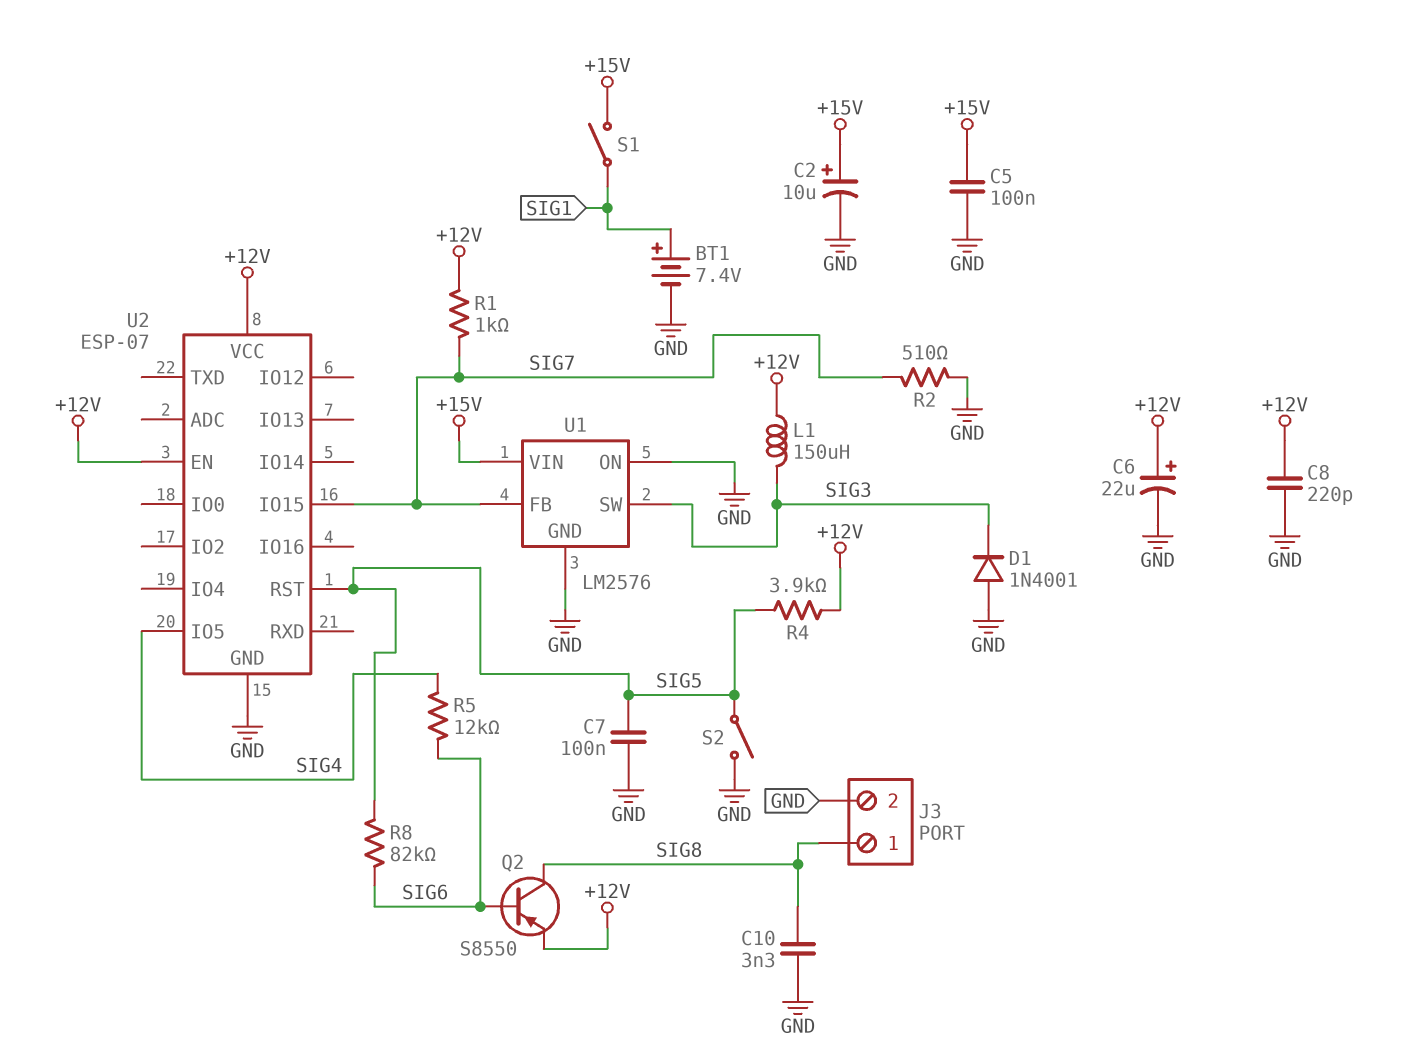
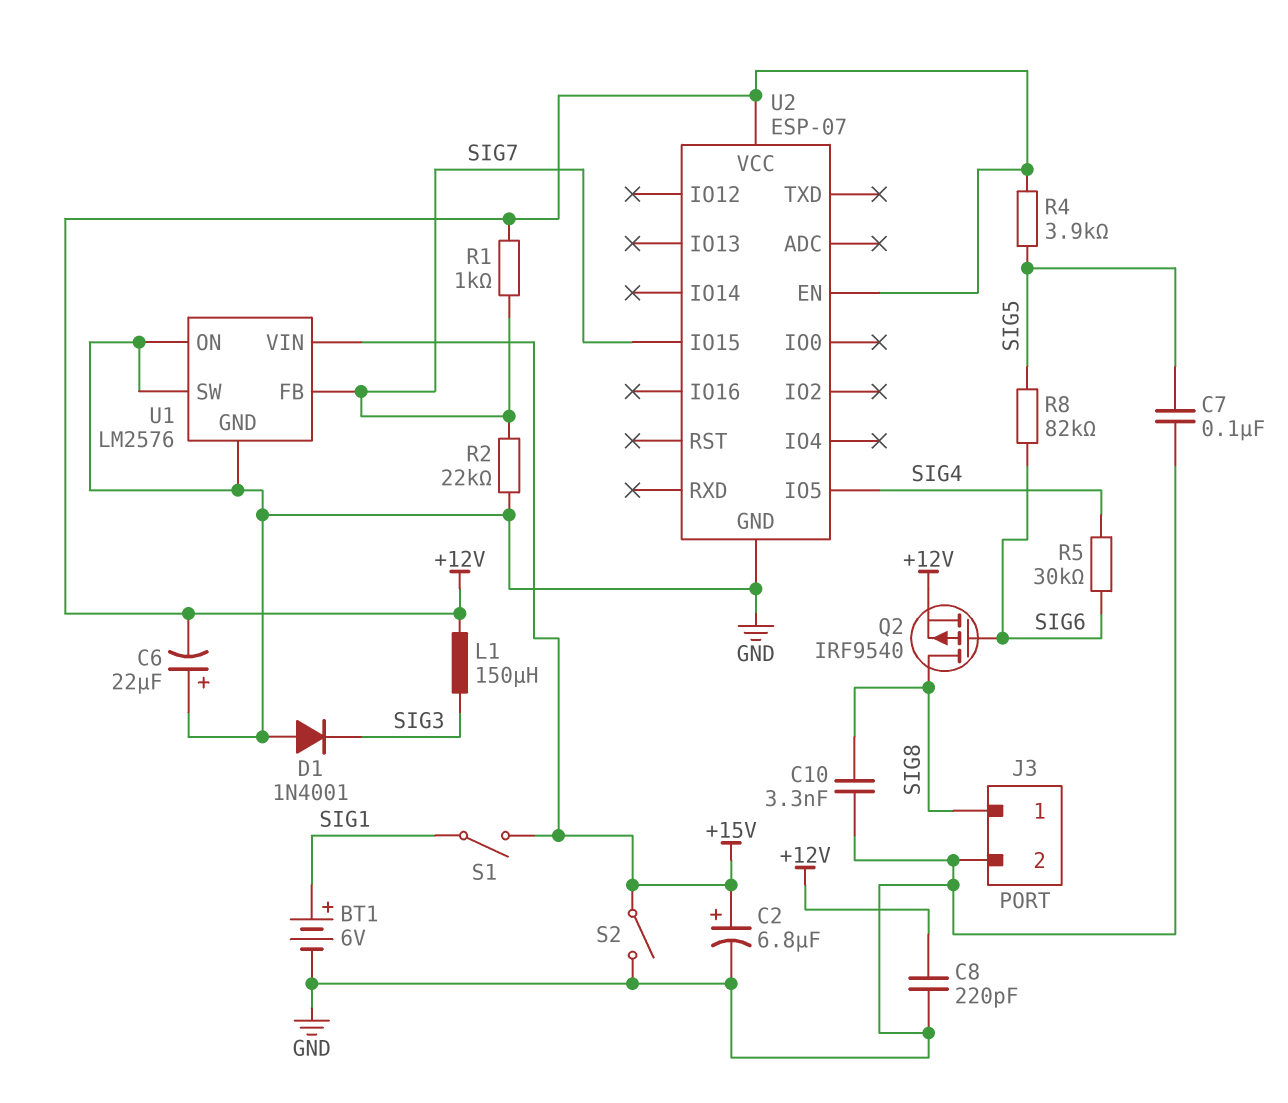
BT1: 7.4V (plus SIG1, minus GND) -> 6V (plus SIG1, minus GND)
C2: 10uF (plus +15V, minus GND) -> 6.8uF (plus +15V, minus GND)
C5: 100nF (+15V, GND) -> none
C6: 22uF (plus +12V, minus GND) -> 22uF (plus GND, minus +12V)
Q2: PNP S8550 (B SIG6, C SIG8, E +12V) -> PMOS IRF9540 (G SIG6, D SIG8, S +12V)
R2: 510 (GND, SIG7) -> 22k (GND, SIG7)
R5: 12k (SIG4, SIG6) -> 30k (SIG4, SIG6)
S2: switch (GND, SIG5) -> switch (+15V, GND)
U1 pin SW: SIG3 -> GND
U2 pin RST: SIG5 -> none

